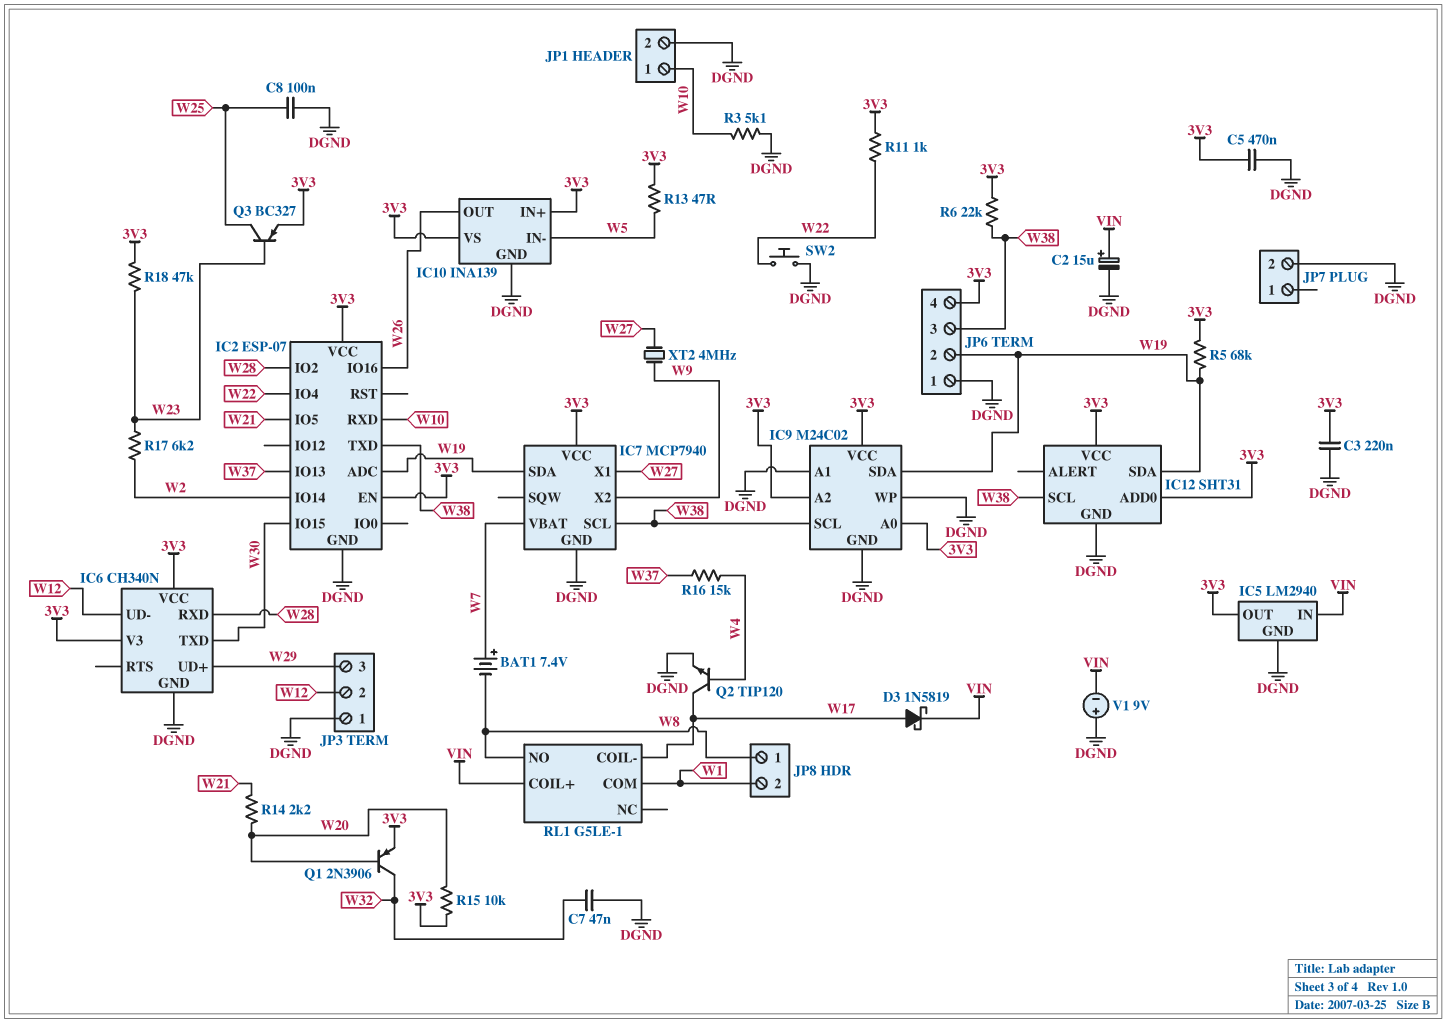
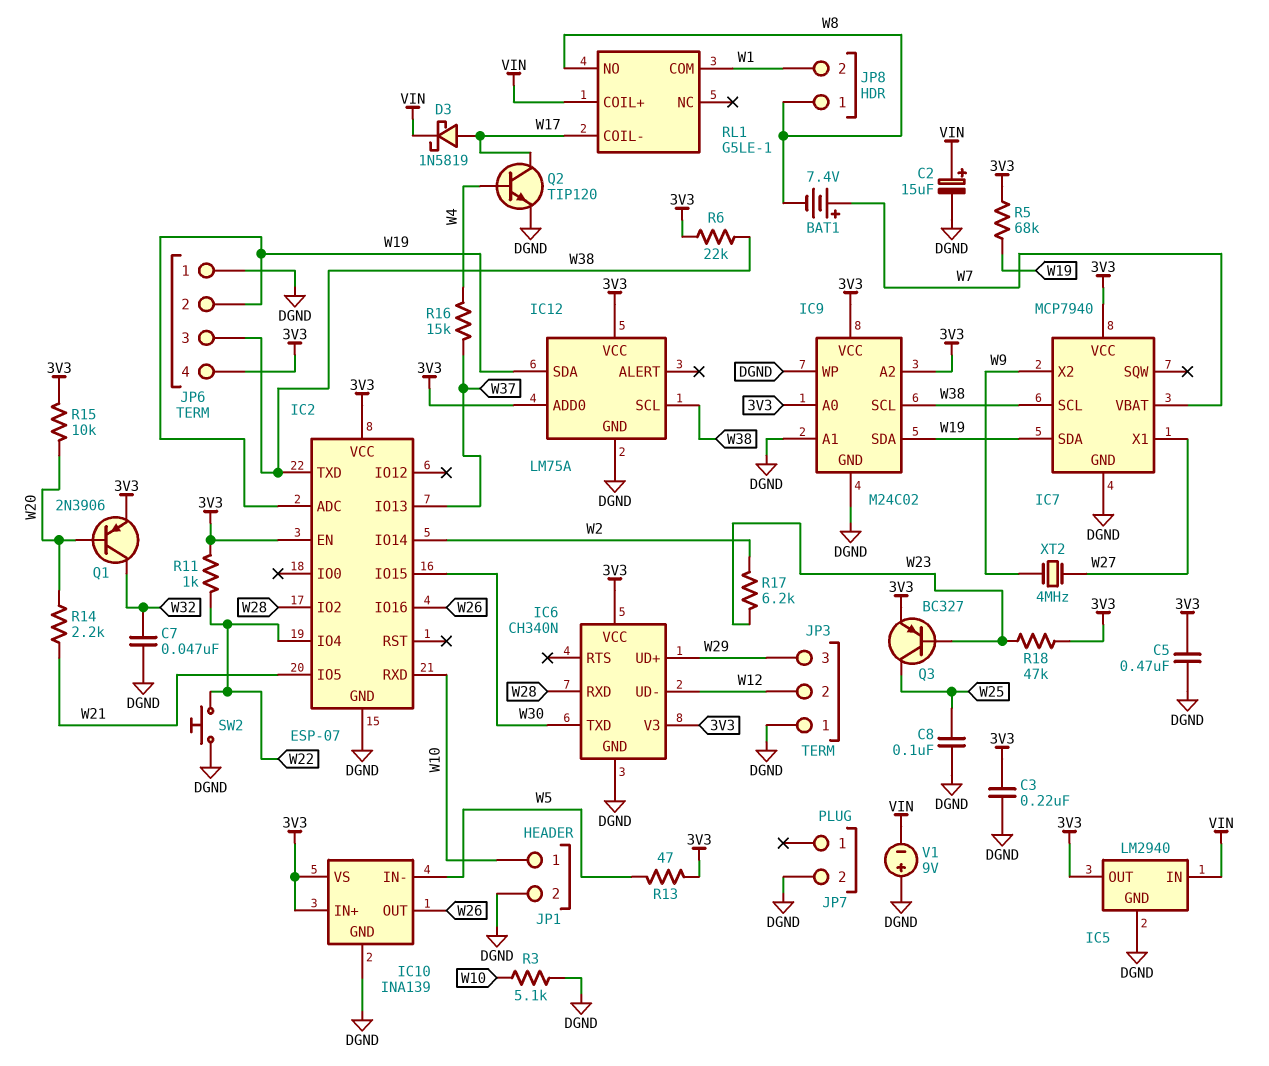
IC12: SHT31 -> LM75A

